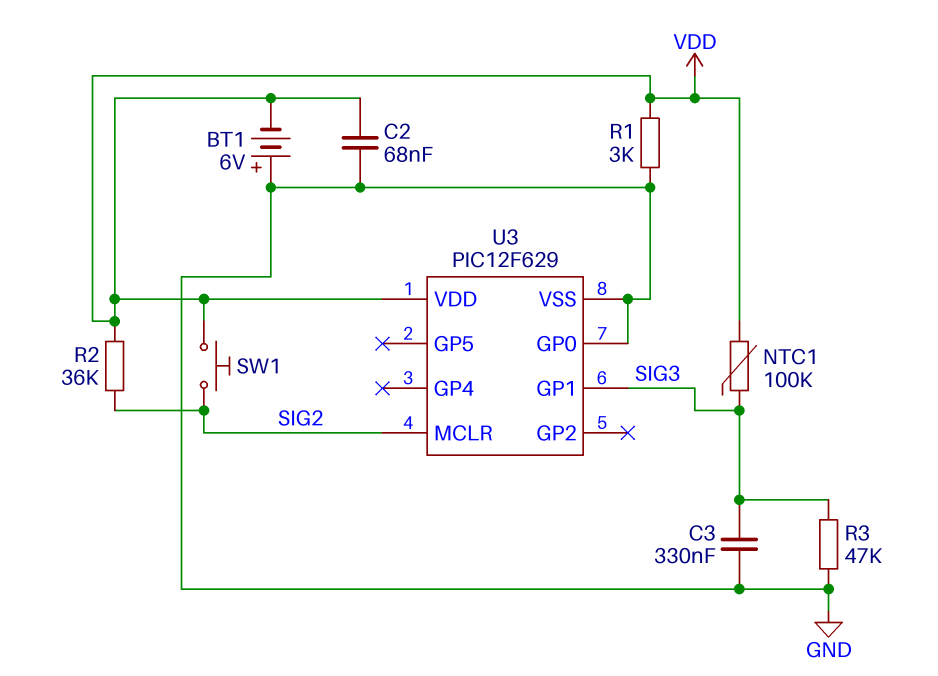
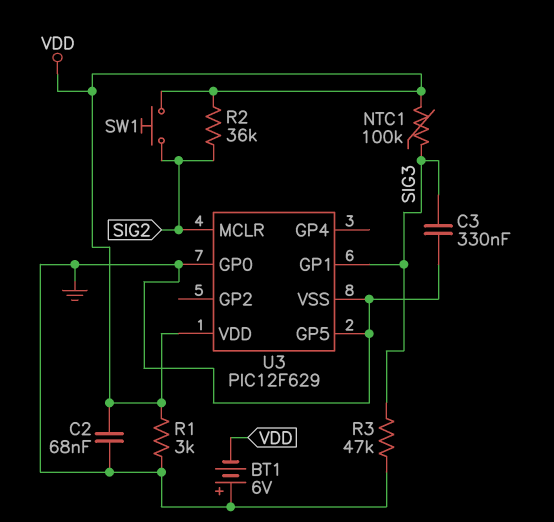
U3 pin GP5: none -> GND

